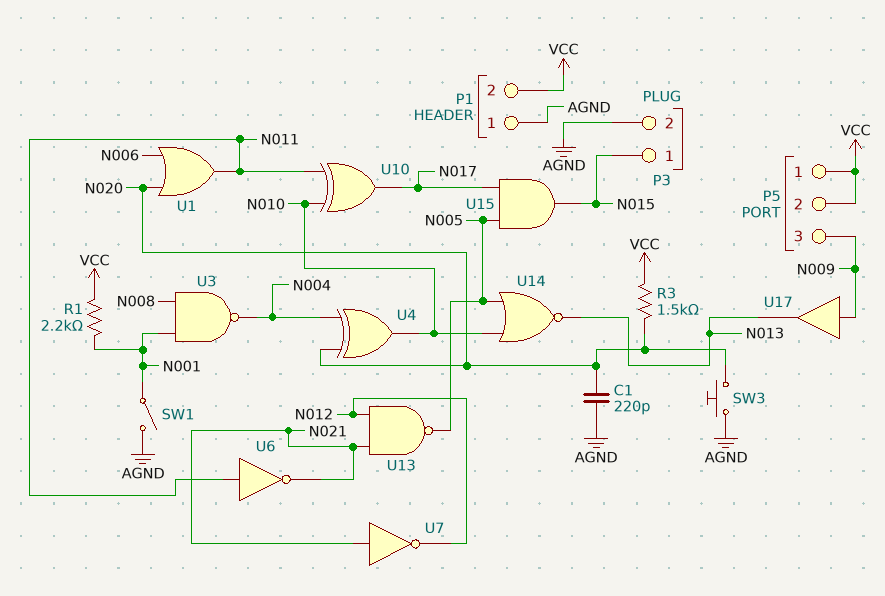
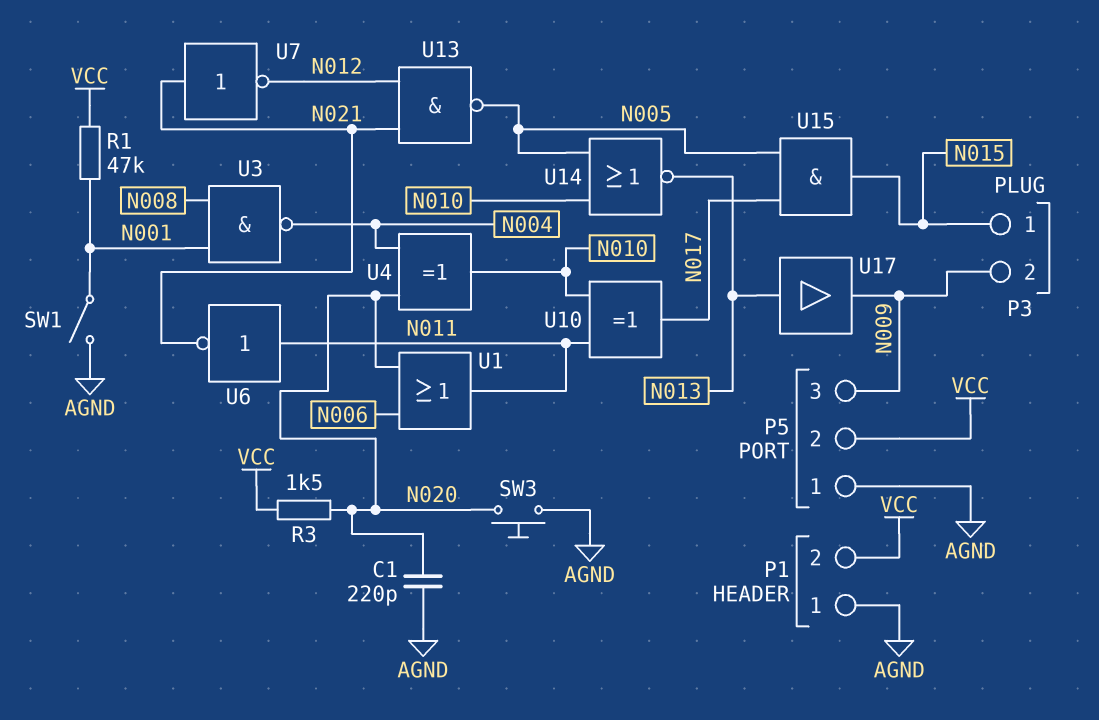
P3 pin 2: AGND -> N009
P5 pin 1: VCC -> AGND
R1: 2.2k (N001, VCC) -> 47k (N001, VCC)
U17: buffer (in N009, out N013) -> buffer (in N013, out N009)

